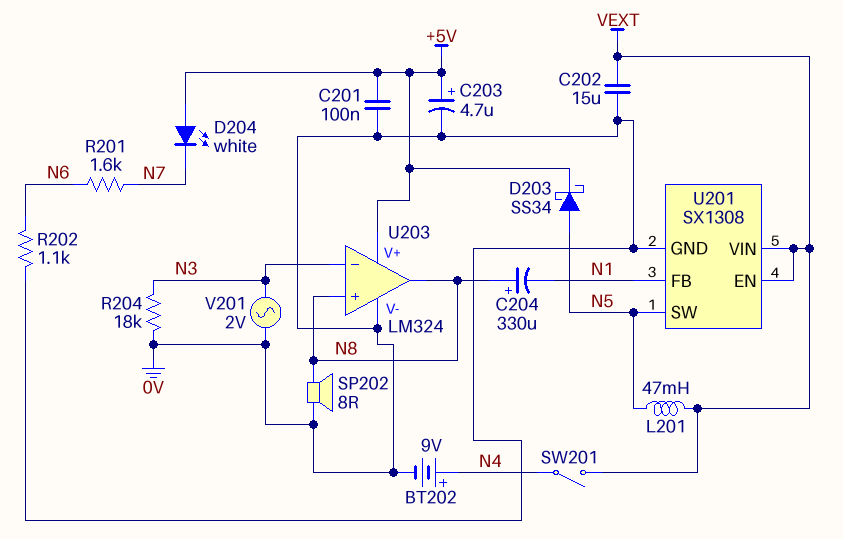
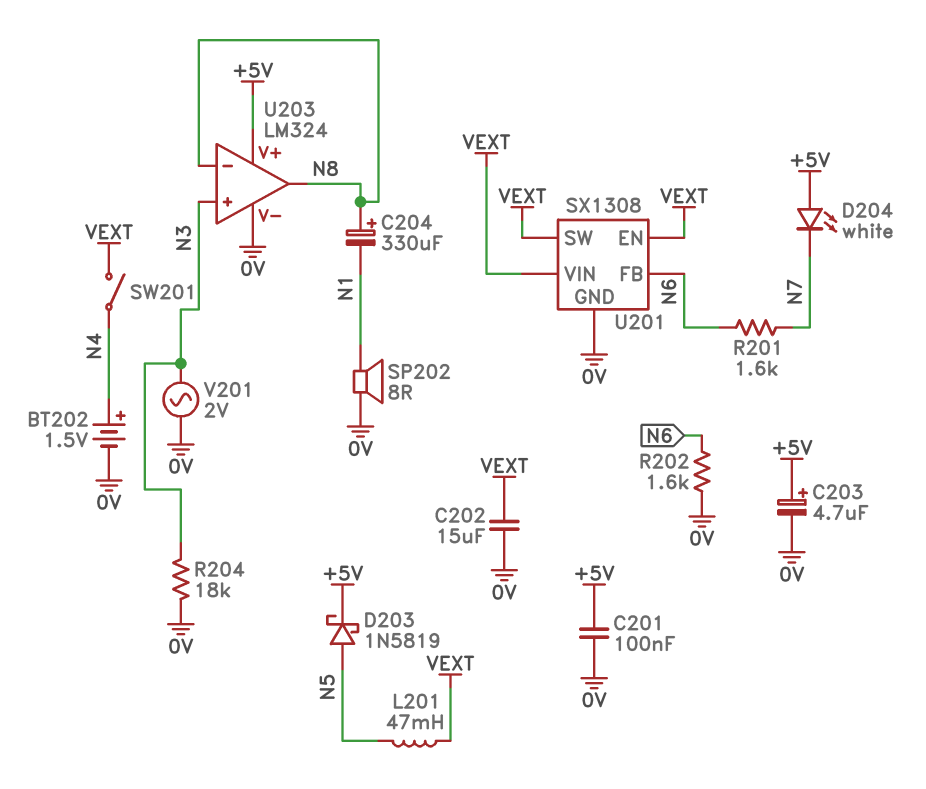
BT202: 9V (plus N4, minus 0V) -> 1.5V (plus N4, minus 0V)
D203: schottky SS34 (A N5, K +5V) -> schottky 1N5819 (A N5, K +5V)
R202: 1.1k (0V, N6) -> 1.6k (0V, N6)
SP202: speaker 8R (0V, N8) -> speaker 8R (0V, N1)
U201 pin FB: N1 -> N6
U201 pin SW: N5 -> VEXT
U203 pin in+: N8 -> N3
U203 pin in-: N3 -> N8

